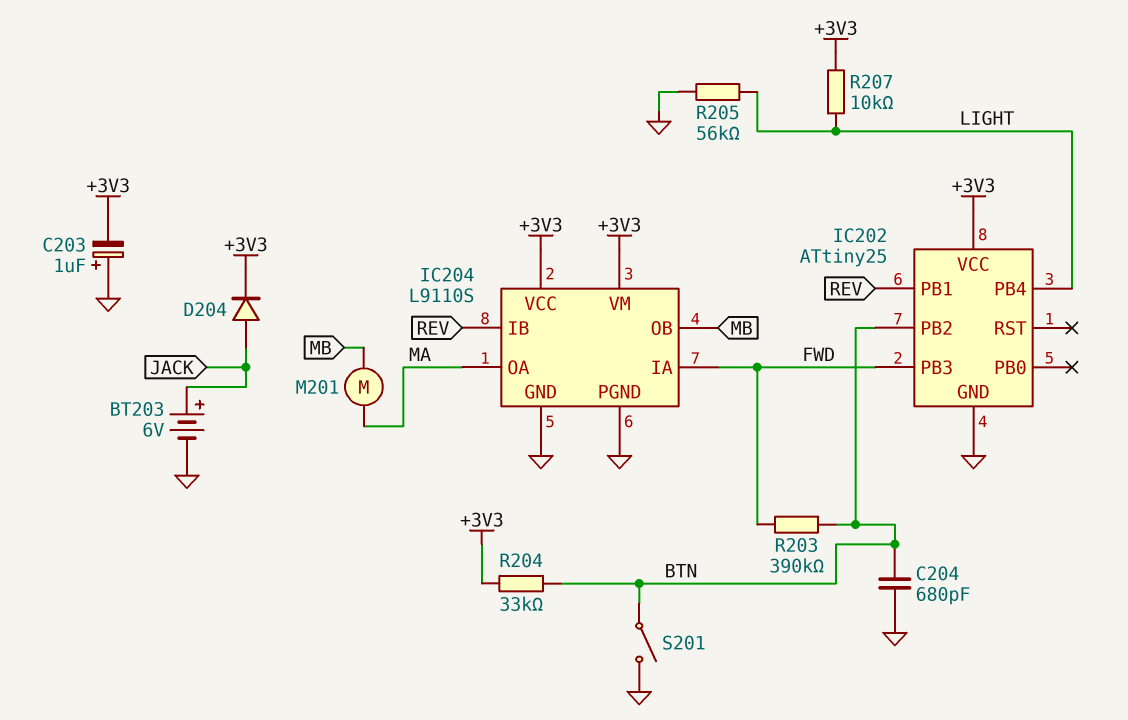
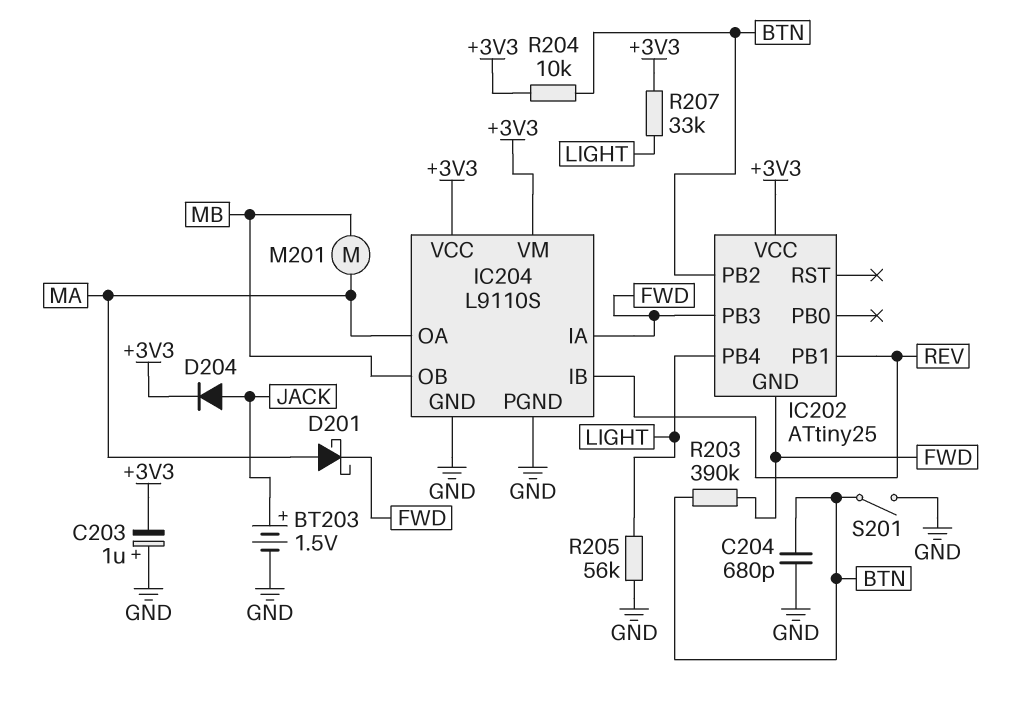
BT203: 6V (plus JACK, minus GND) -> 1.5V (plus JACK, minus GND)
D201: none -> schottky (A MA, K FWD)
IC202 pin GND: GND -> FWD
R204: 33k (+3V3, BTN) -> 10k (+3V3, BTN)
R207: 10k (+3V3, LIGHT) -> 33k (+3V3, LIGHT)

